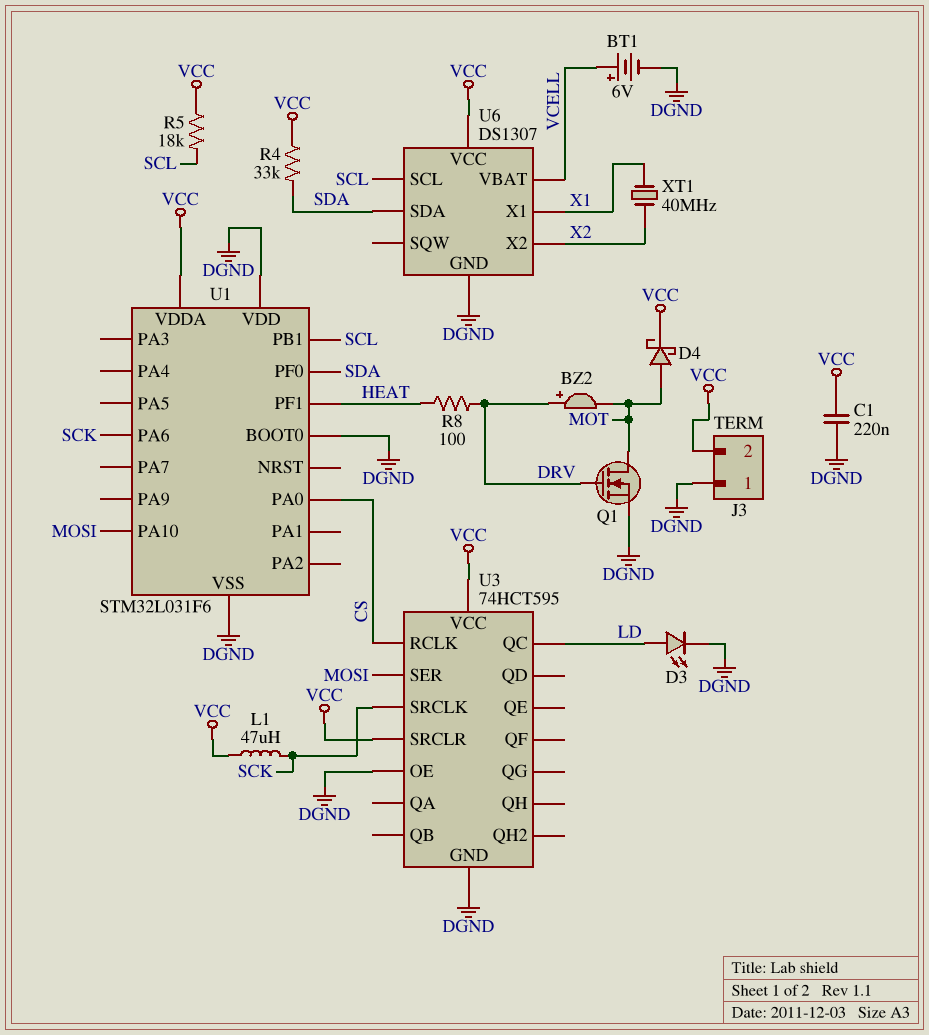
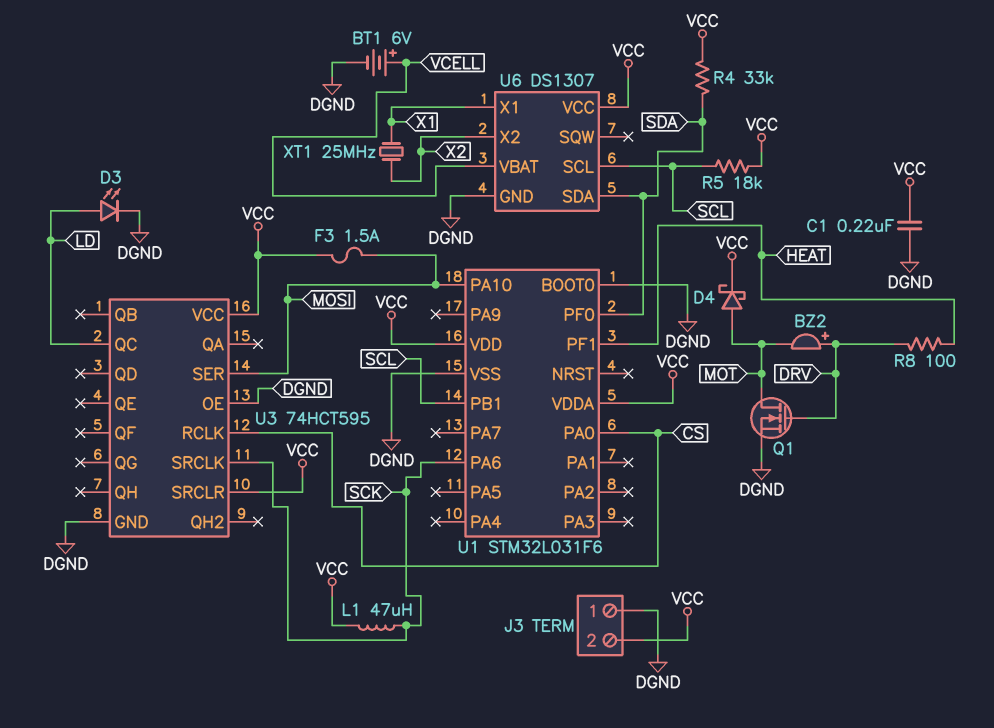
F3: none -> 1.5A (MOSI, VCC)
U1 pin VDD: DGND -> VCC
XT1: 40MHz (X1, X2) -> 25MHz (X1, X2)

